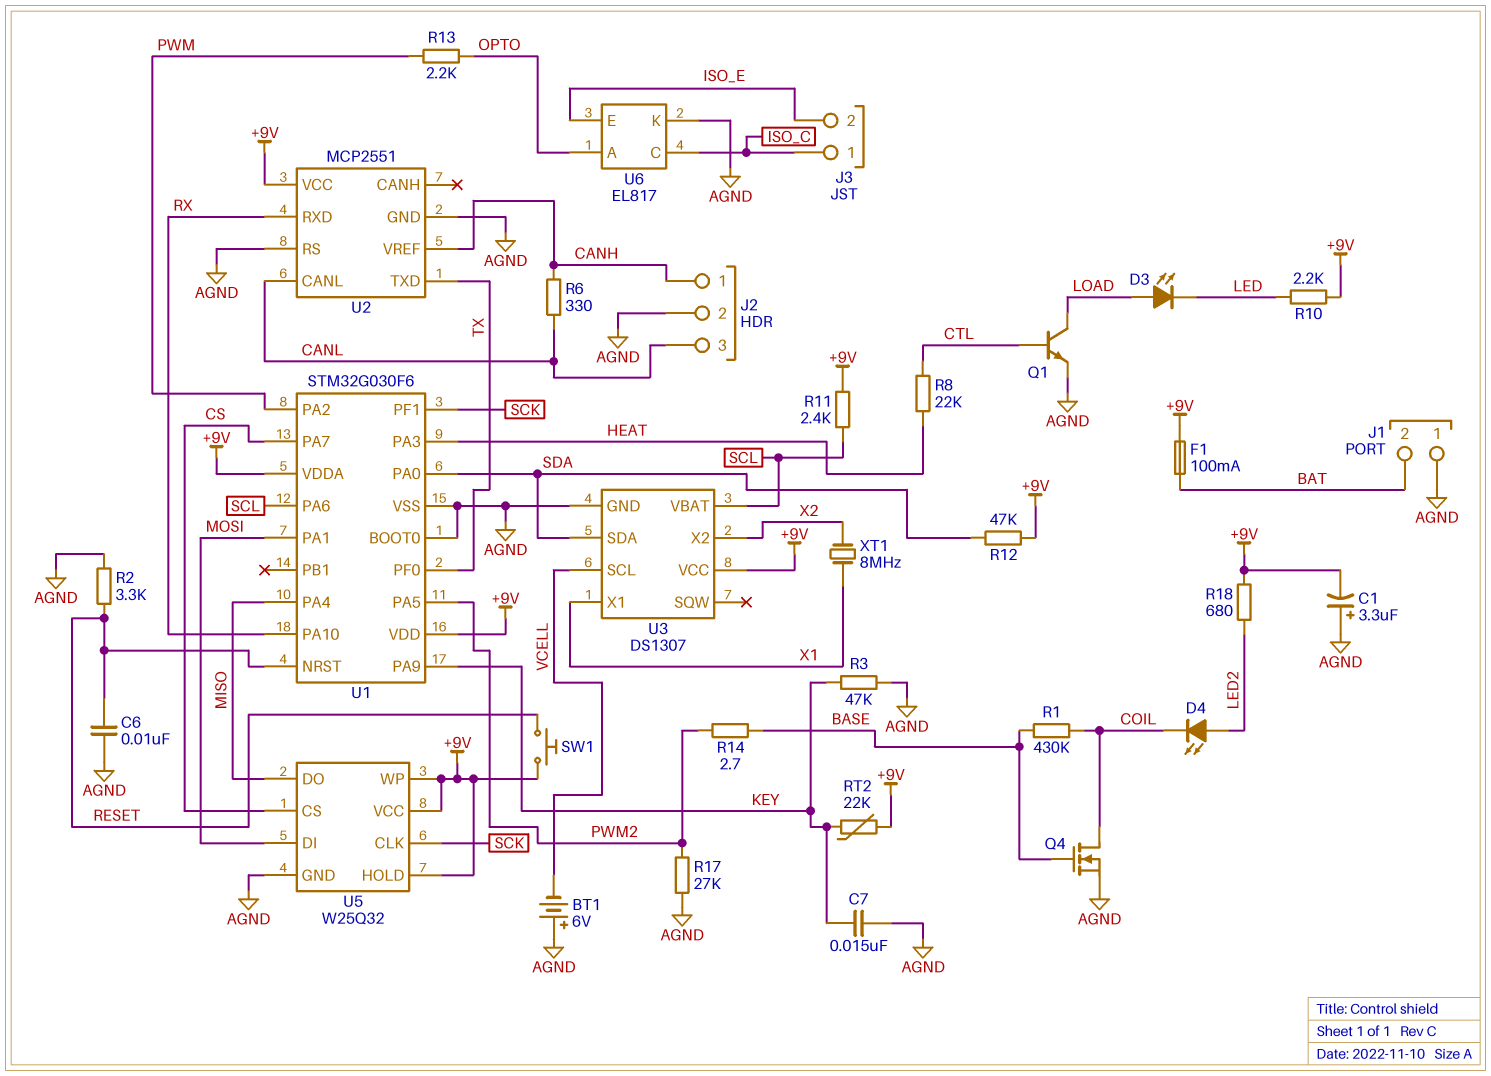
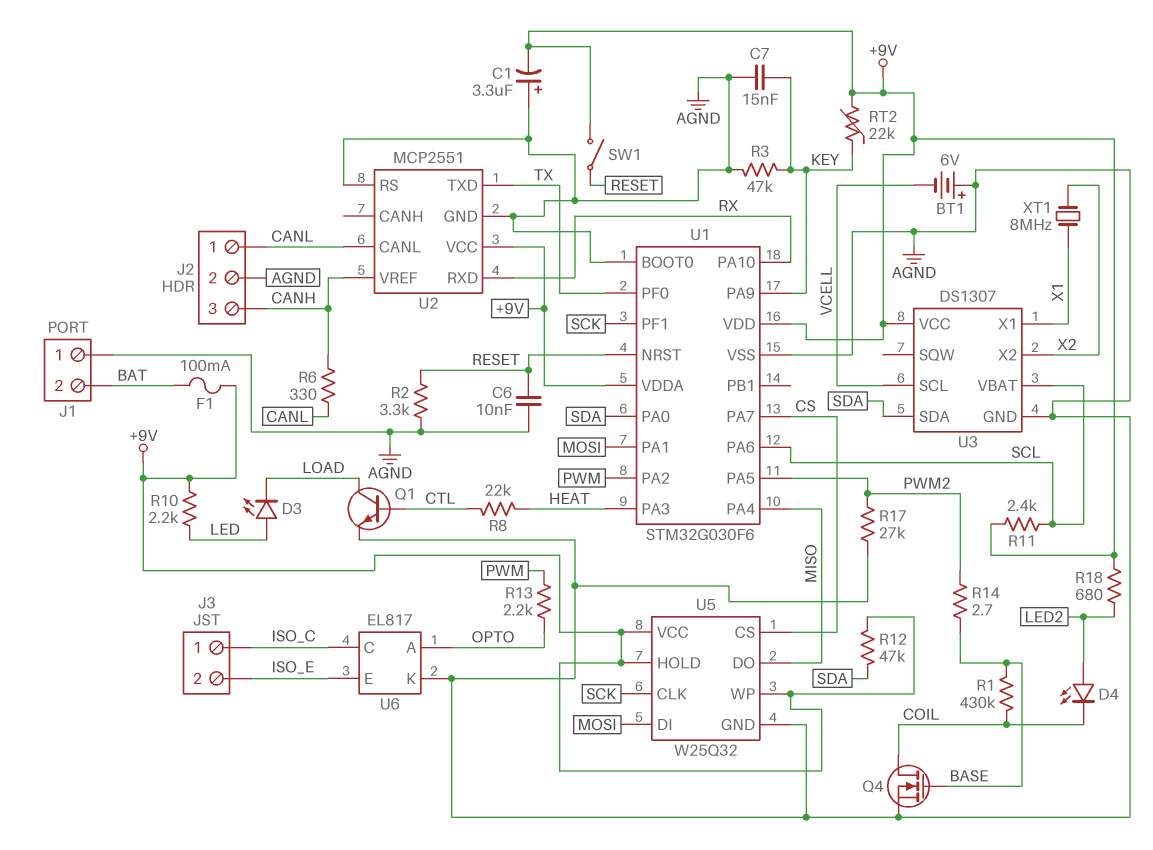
D3: LED (A LOAD, K LED) -> LED (A LED, K LOAD)
J2 pin 1: CANH -> CANL
J2 pin 3: CANL -> CANH
SW1: button (+9V, RESET) -> switch (+9V, RESET)

